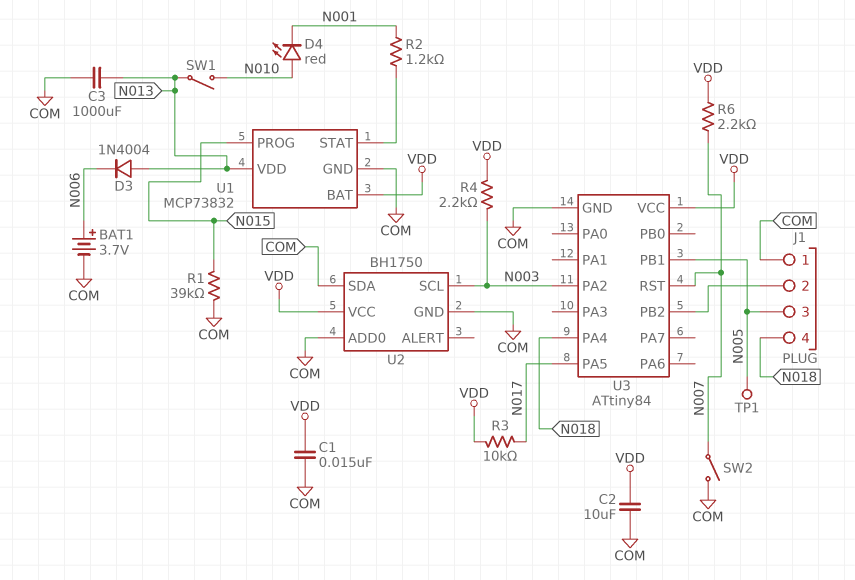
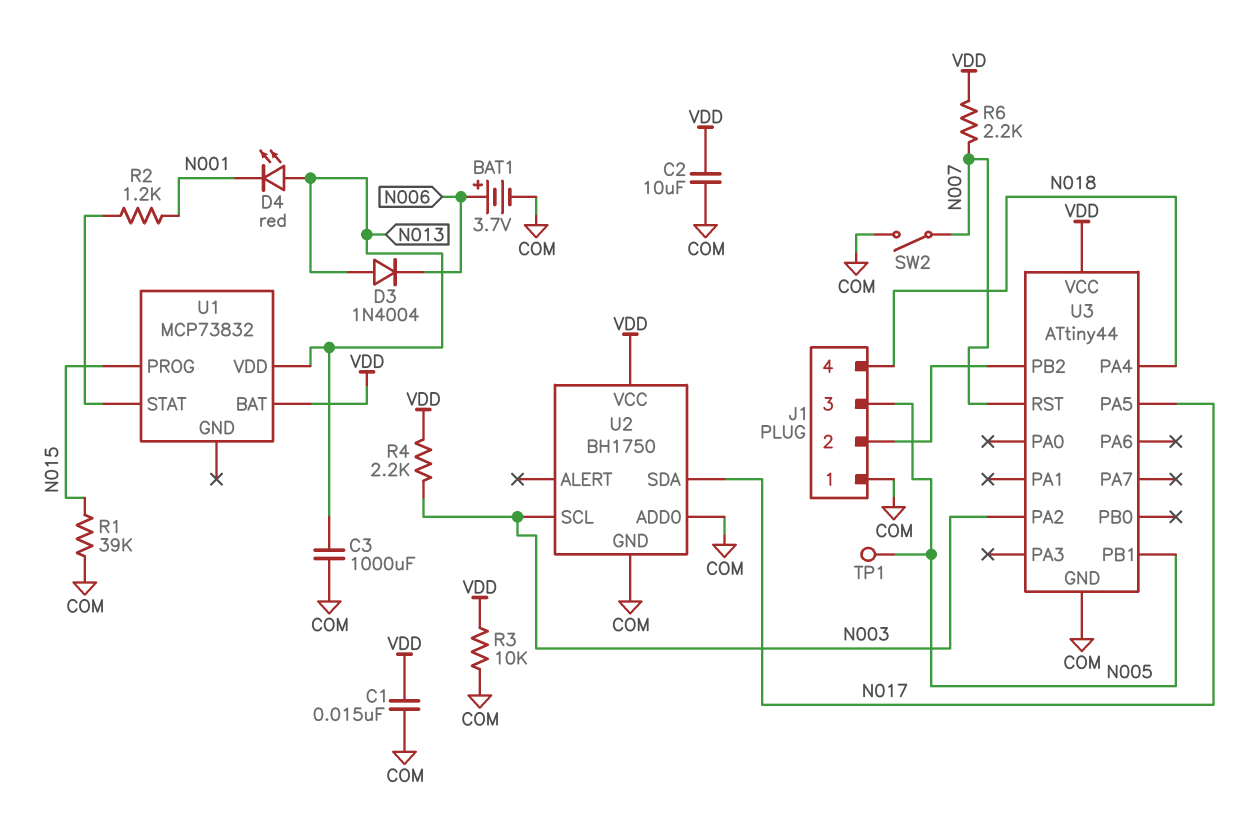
D4: LED red (A N010, K N001) -> LED red (A N013, K N001)
R3: 10k (N017, VDD) -> 10k (COM, VDD)
SW1: switch (N010, N013) -> none
U1 pin GND: COM -> none
U2 pin SDA: COM -> N017
U3: ATtiny84 -> ATtiny44

